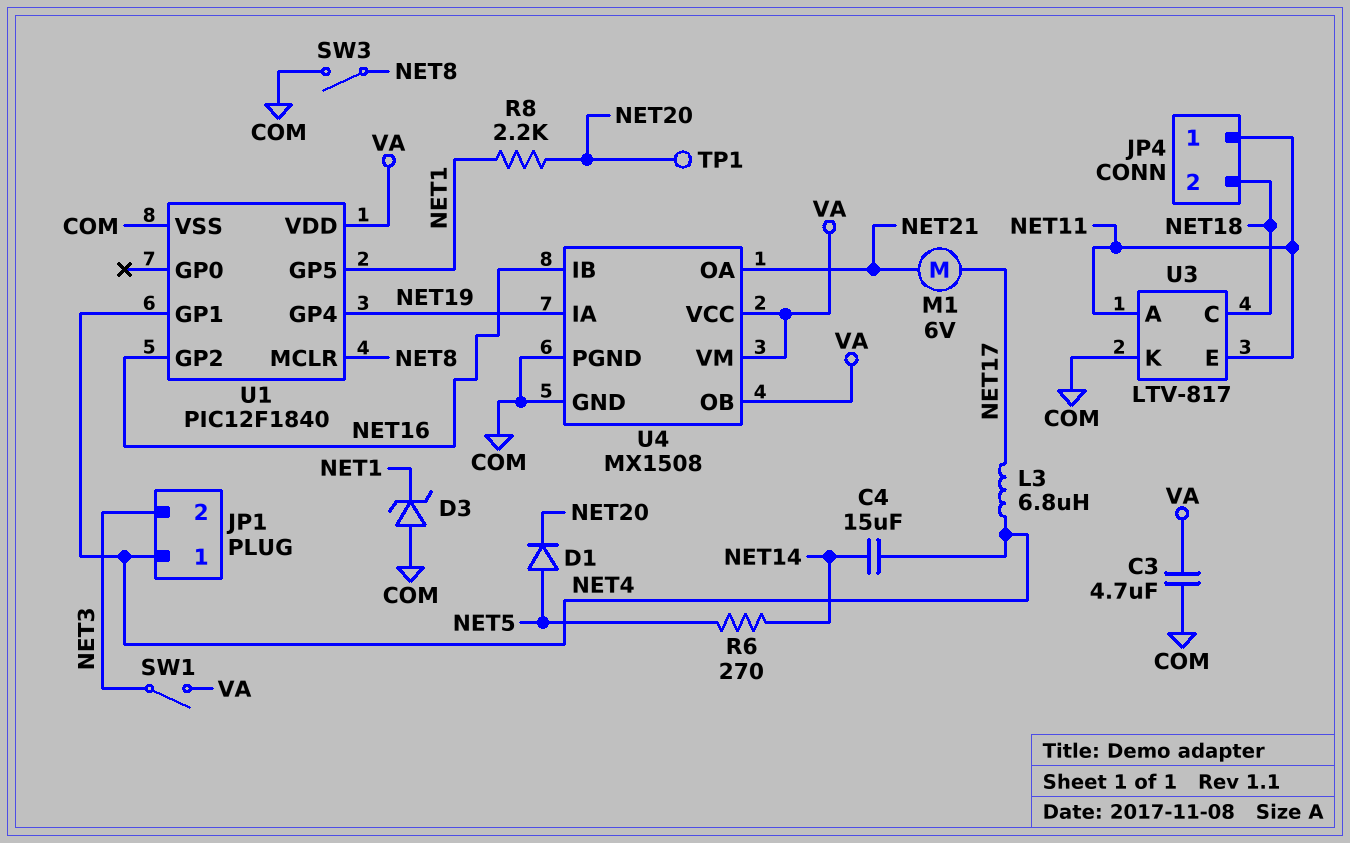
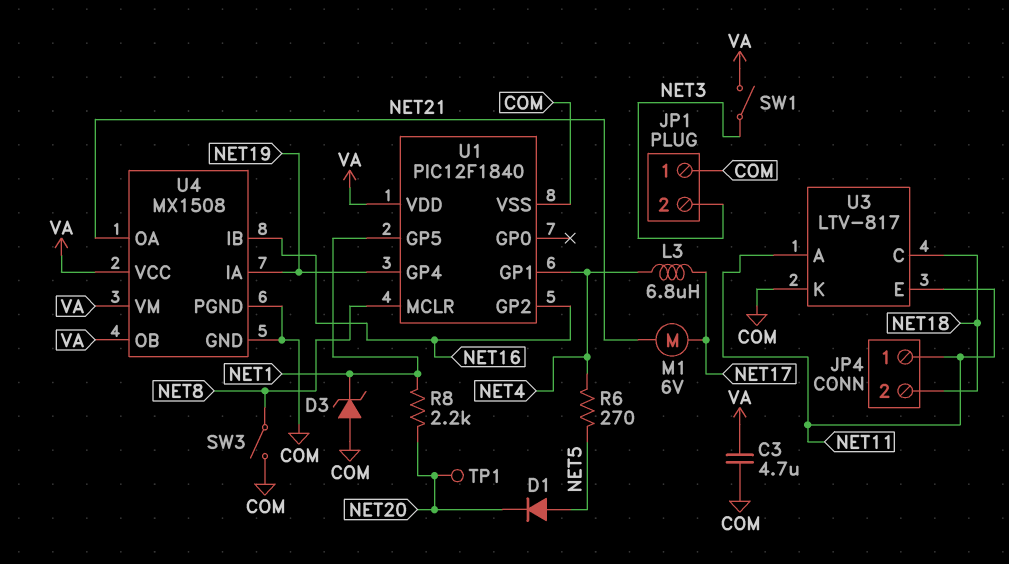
C4: 15uF (NET4, NET14) -> none
JP1 pin 1: NET4 -> COM
R6: 270 (NET5, NET14) -> 270 (NET4, NET5)

